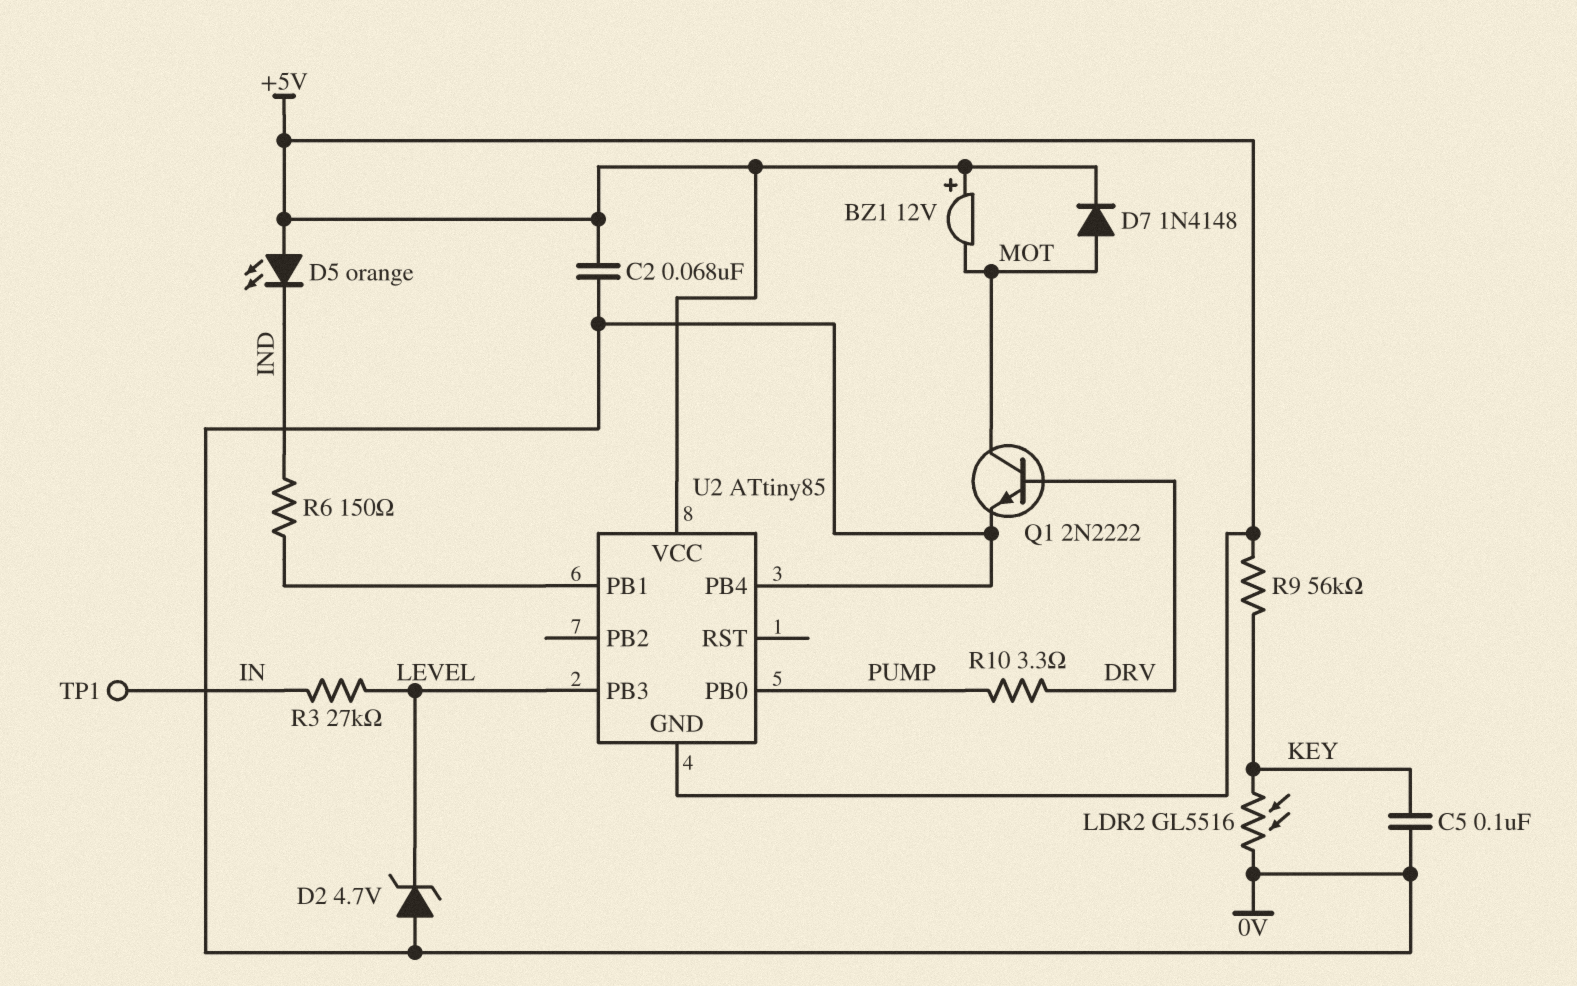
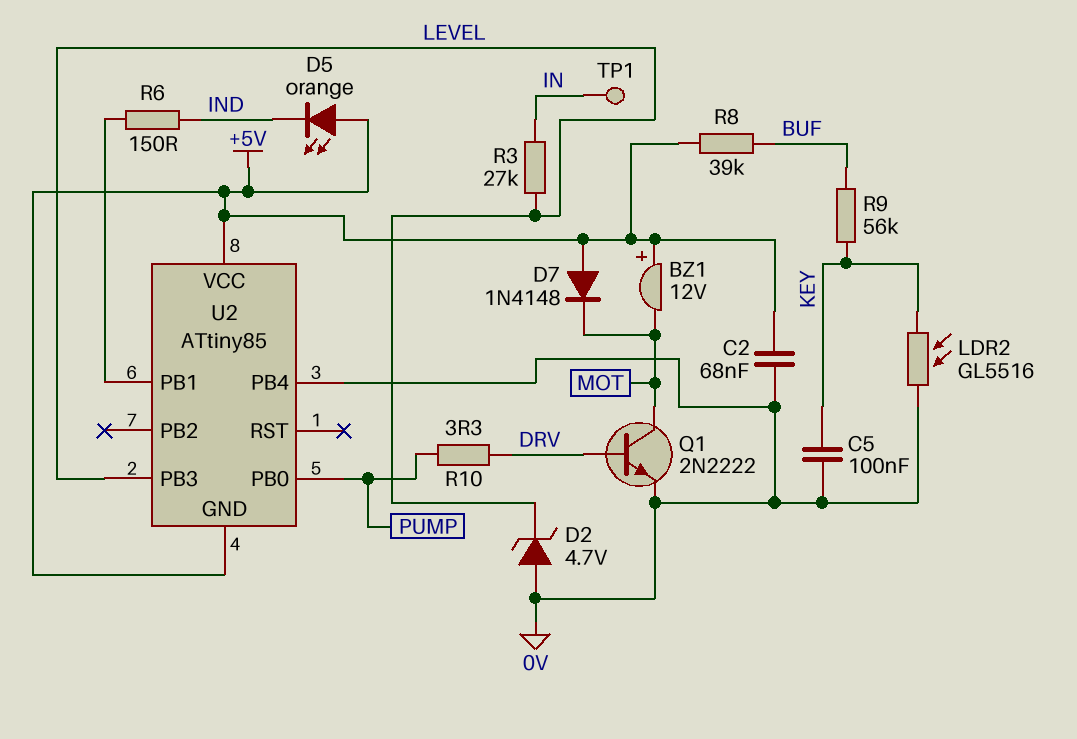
D7: diode 1N4148 (A MOT, K +5V) -> diode 1N4148 (A +5V, K MOT)
R8: none -> 39k (+5V, BUF)
R9: 56k (+5V, KEY) -> 56k (BUF, KEY)

